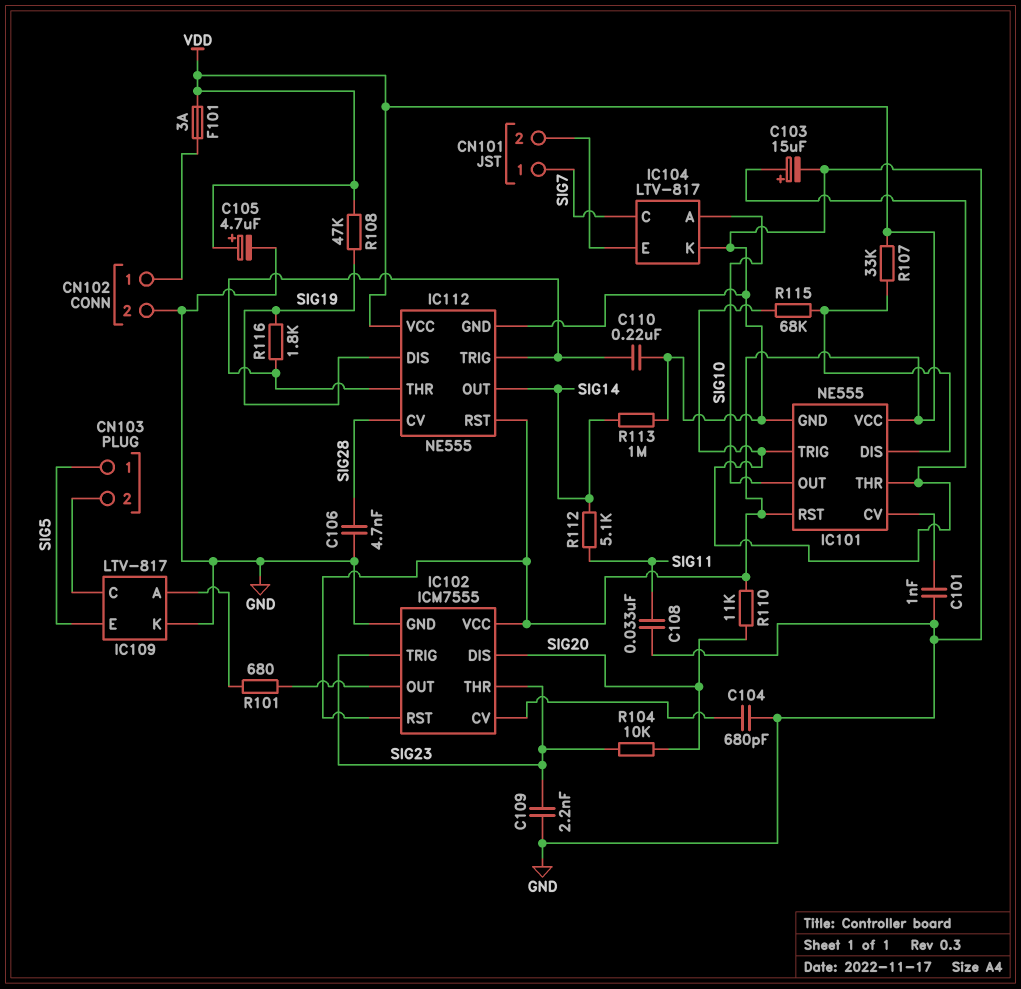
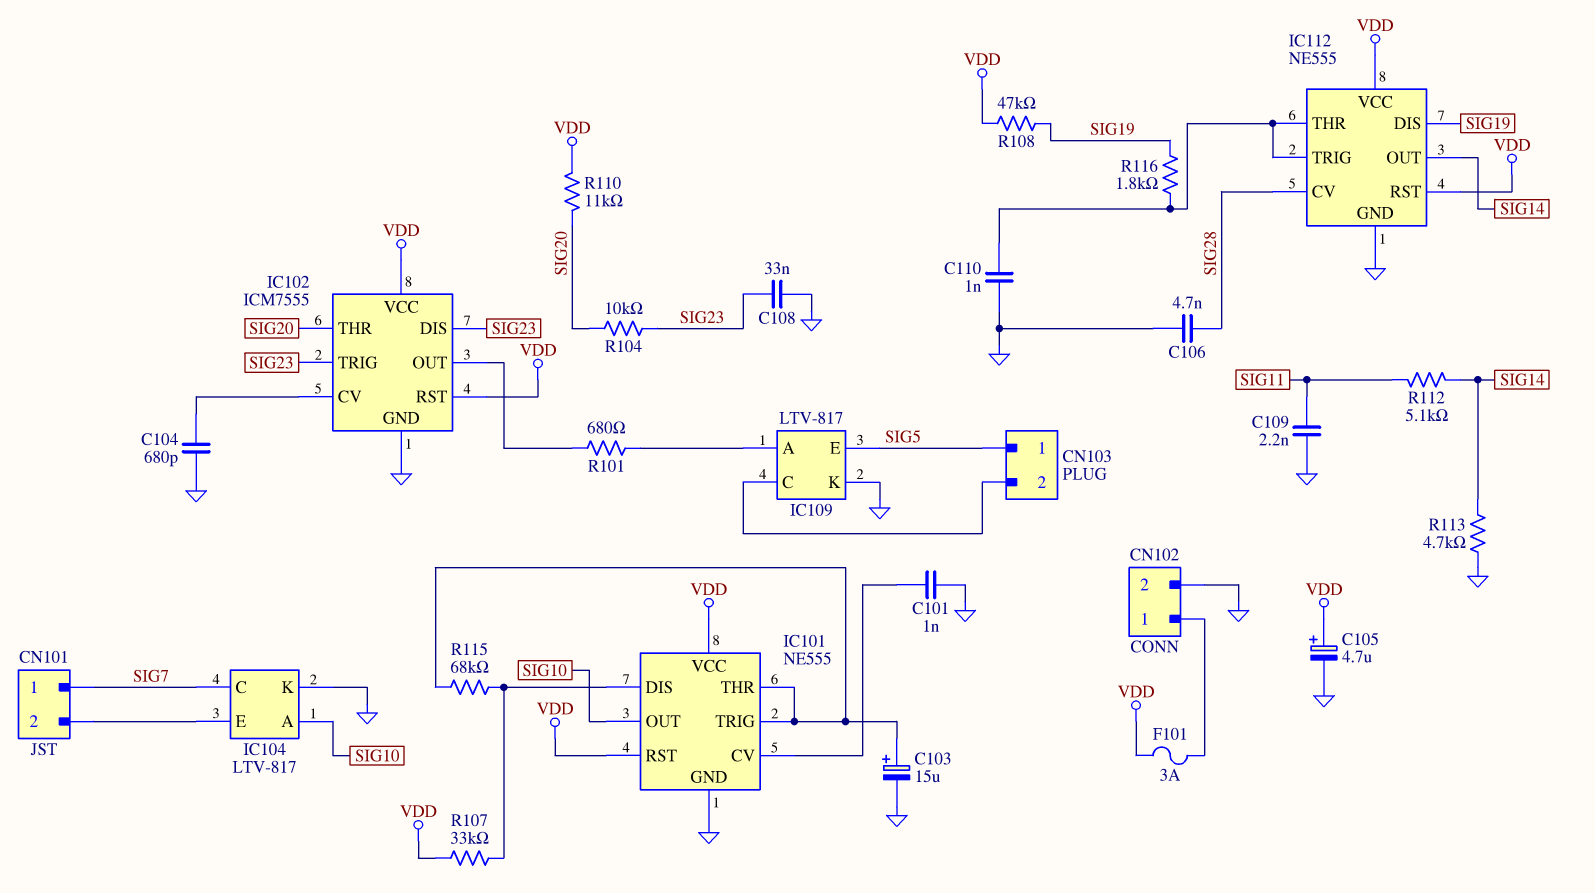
C108: 33nF (GND, SIG11) -> 33nF (GND, SIG23)
C109: 2.2nF (GND, SIG23) -> 2.2nF (GND, SIG11)
C110: 220nF (GND, IC112/THR) -> 1nF (GND, IC112/THR)
IC102 pin DIS: SIG20 -> SIG23
IC102 pin THR: SIG23 -> SIG20
R113: 1M (GND, SIG14) -> 4.7k (GND, SIG14)

